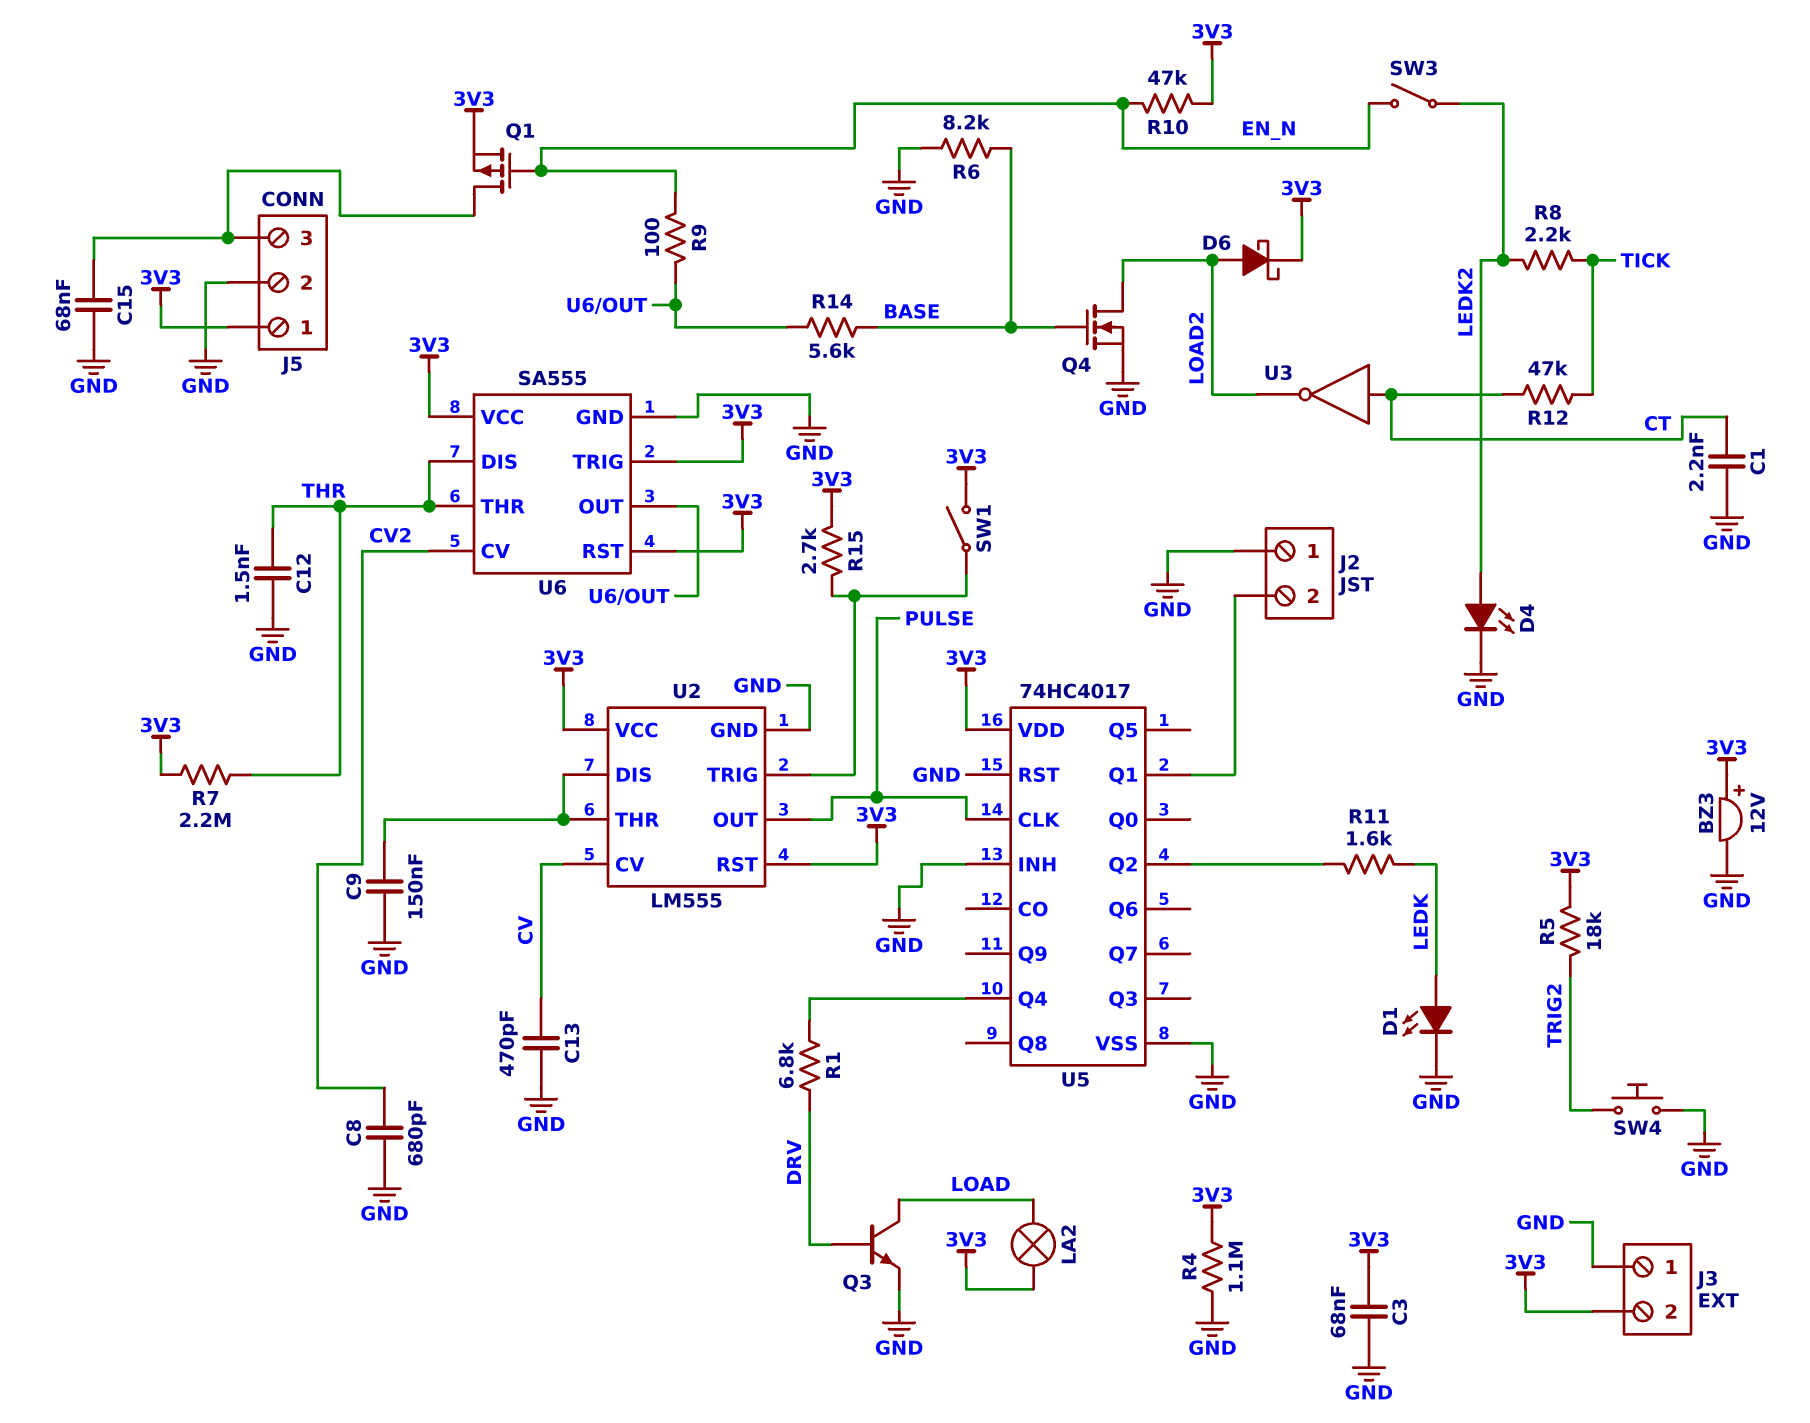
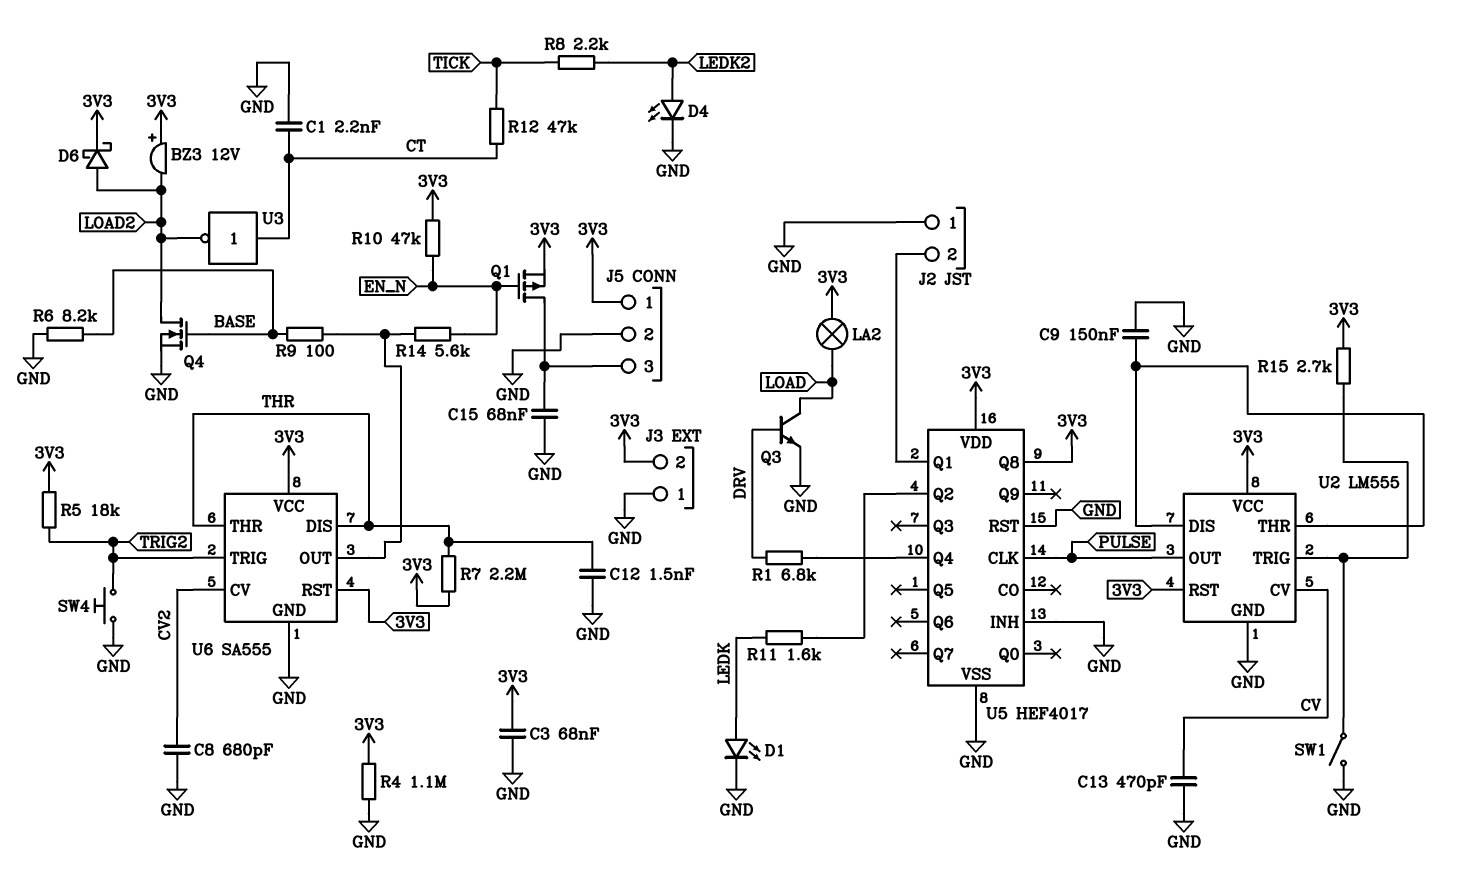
BZ3: buzzer 12V (plus 3V3, minus GND) -> buzzer 12V (plus 3V3, minus LOAD2)
R9: 100 (EN_N, U6/OUT) -> 100 (BASE, U6/OUT)
R14: 5.6k (BASE, U6/OUT) -> 5.6k (EN_N, U6/OUT)
SW1: switch (3V3, U2/TRIG) -> switch (GND, U2/TRIG)
SW3: switch (EN_N, LEDK2) -> none
U5: 74HC4017 -> HEF4017
U5 pin Q8: none -> 3V3
U6 pin TRIG: 3V3 -> TRIG2

